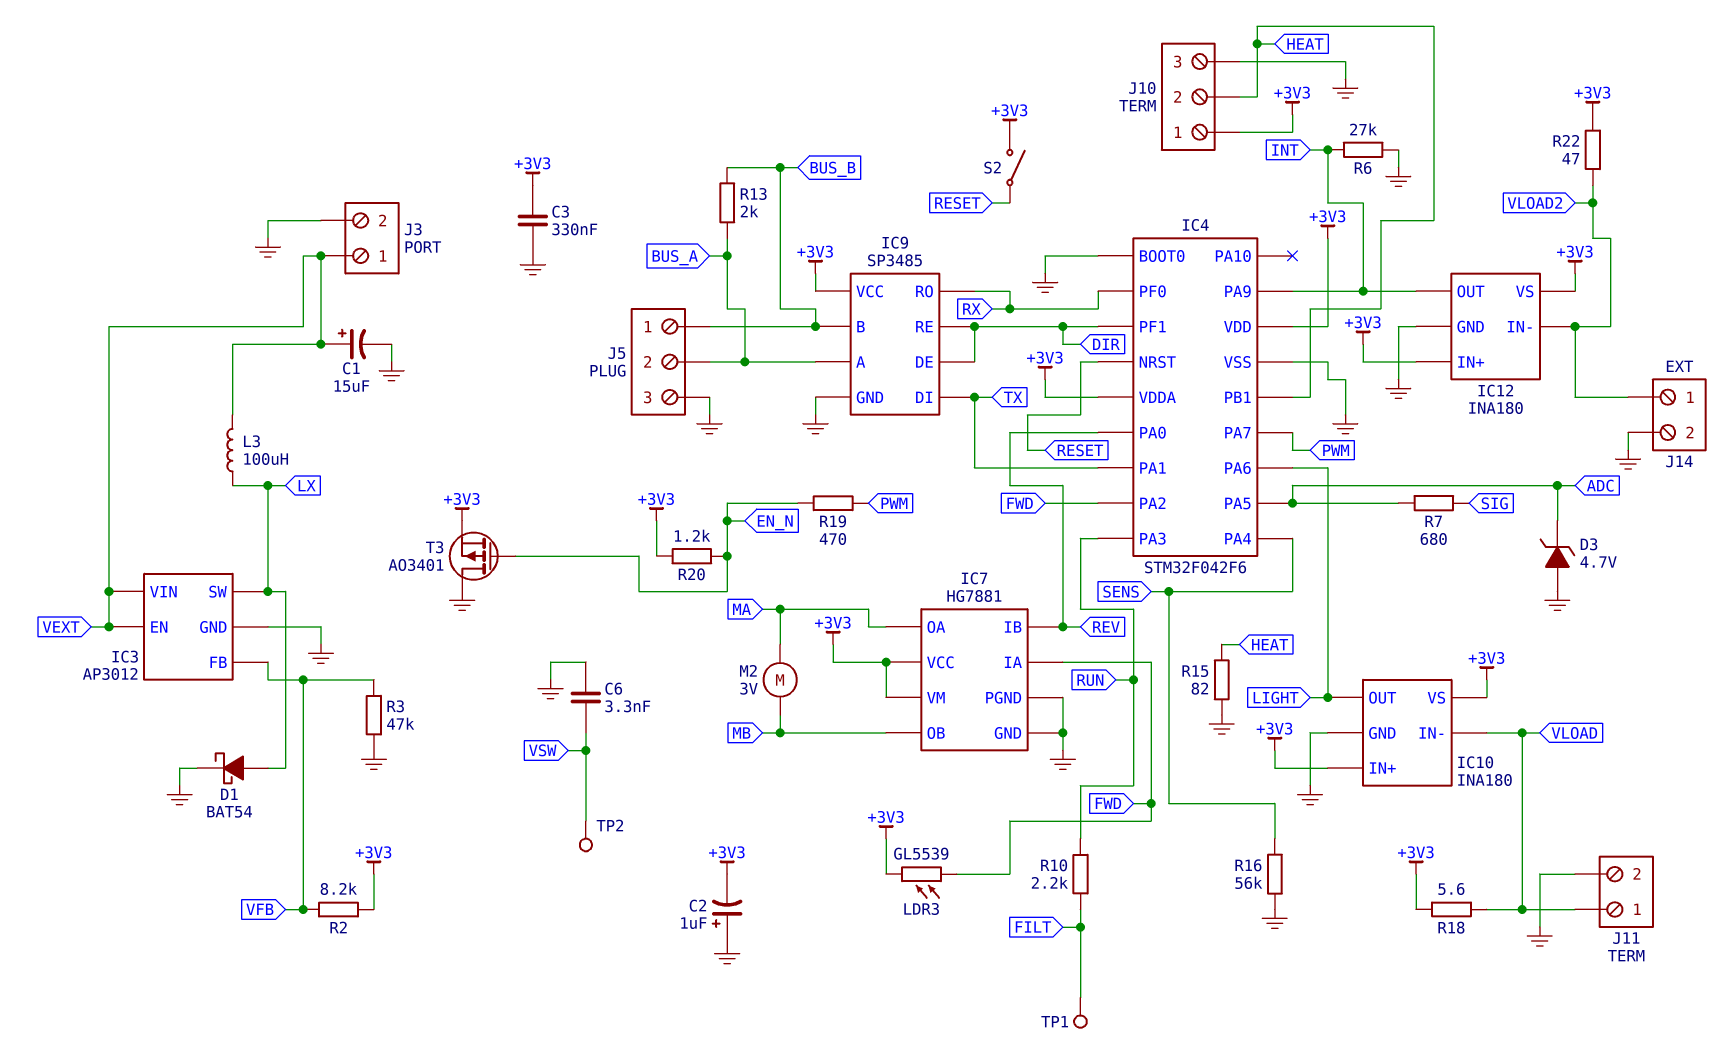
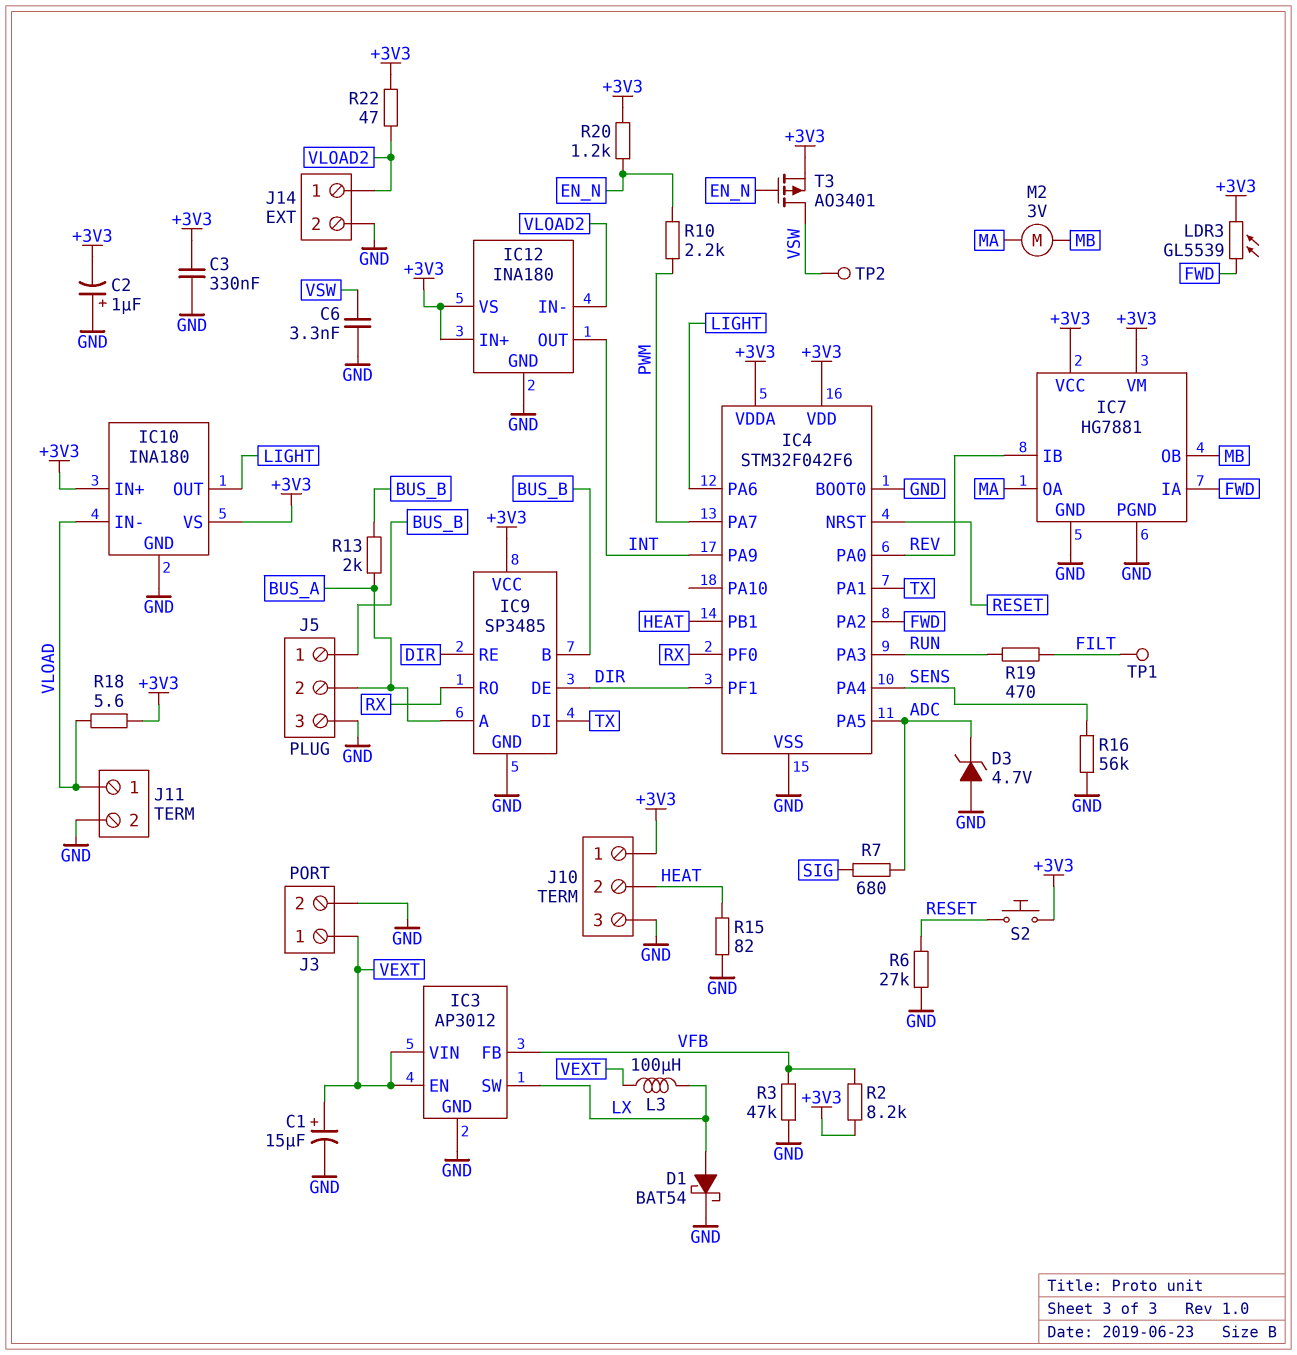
R6: 27k (GND, INT) -> 27k (GND, RESET)
R10: 2.2k (FILT, RUN) -> 2.2k (EN_N, PWM)
R19: 470 (EN_N, PWM) -> 470 (FILT, RUN)
S2: switch (+3V3, RESET) -> button (+3V3, RESET)
T3: PMOS AO3401 (G EN_N, D GND, S +3V3) -> PMOS AO3401 (G EN_N, D VSW, S +3V3)

